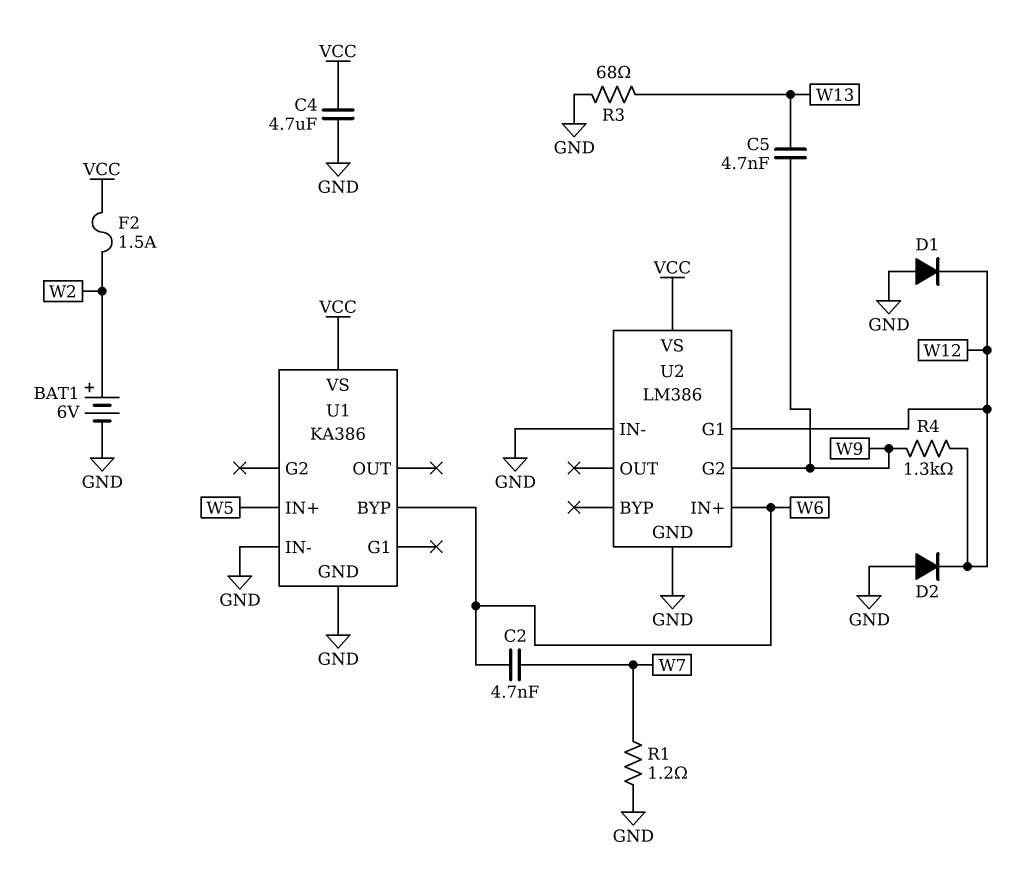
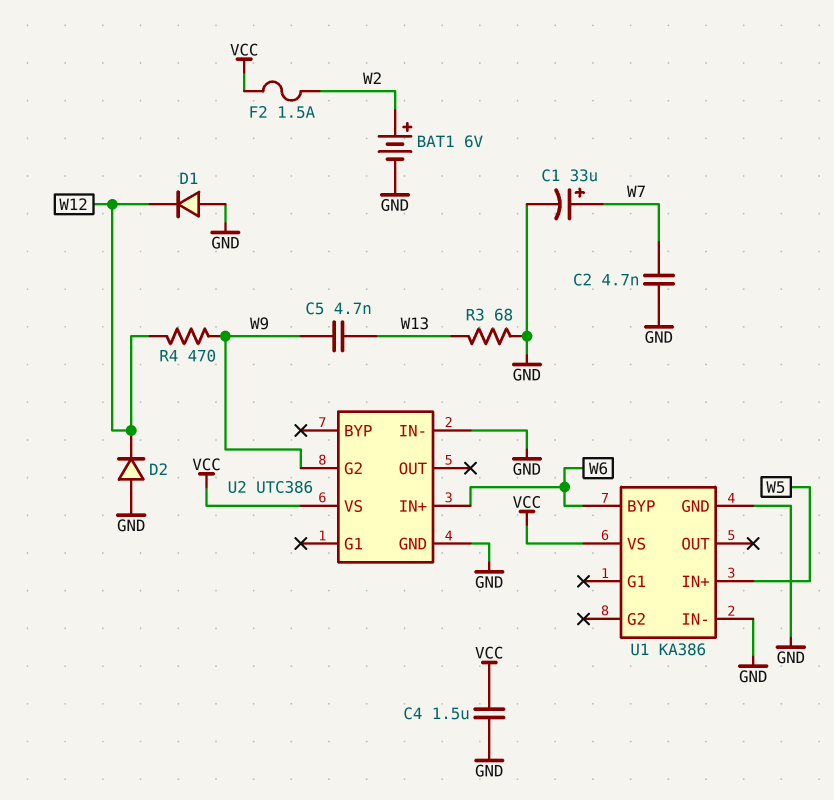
C1: none -> 33uF (plus W7, minus GND)
C2: 4.7nF (W6, W7) -> 4.7nF (GND, W7)
C4: 4.7uF (GND, VCC) -> 1.5uF (GND, VCC)
R1: 1.2 (GND, W7) -> none
R4: 1.3k (W9, W12) -> 470 (W9, W12)
U2: LM386 -> UTC386
U2 pin G1: W12 -> none

